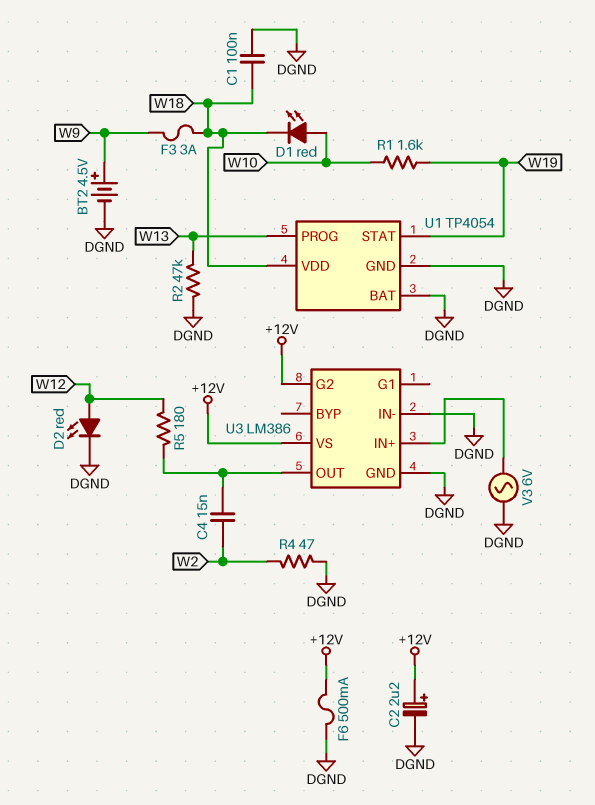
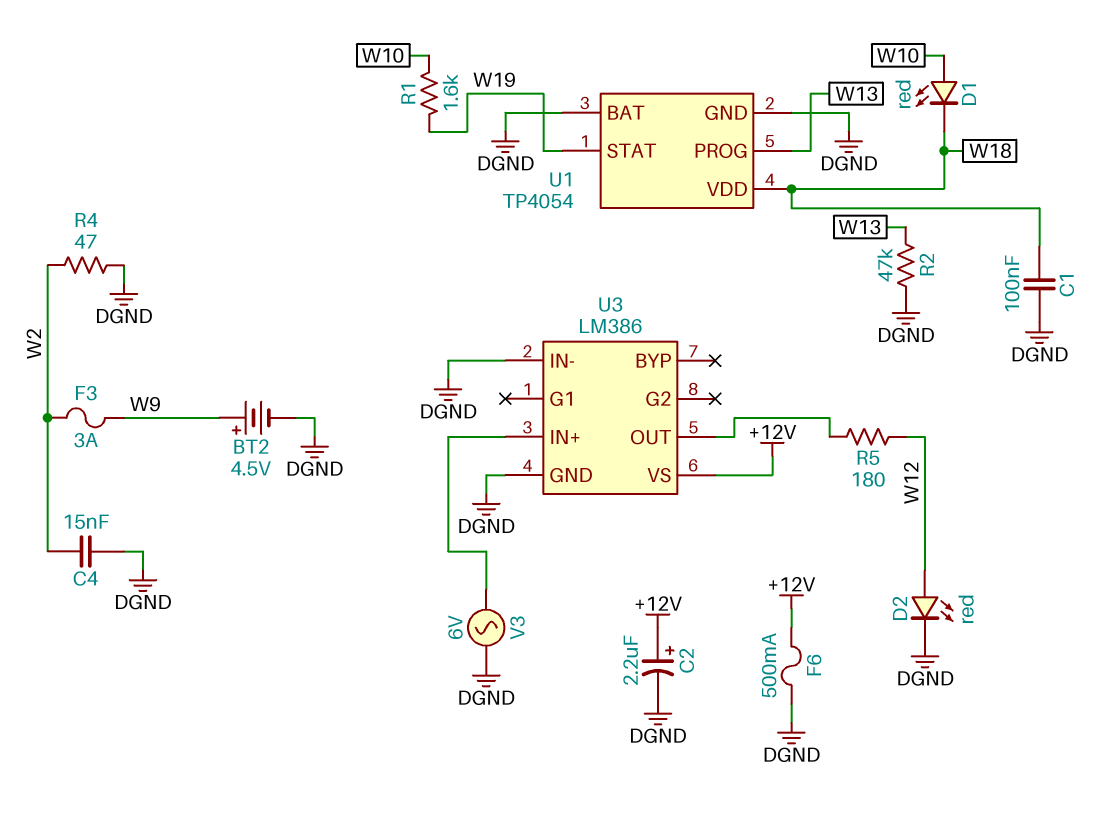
C4: 15nF (U3/OUT, W2) -> 15nF (DGND, W2)
F3: 3A (W9, W18) -> 3A (W2, W9)
U3 pin G2: +12V -> none

